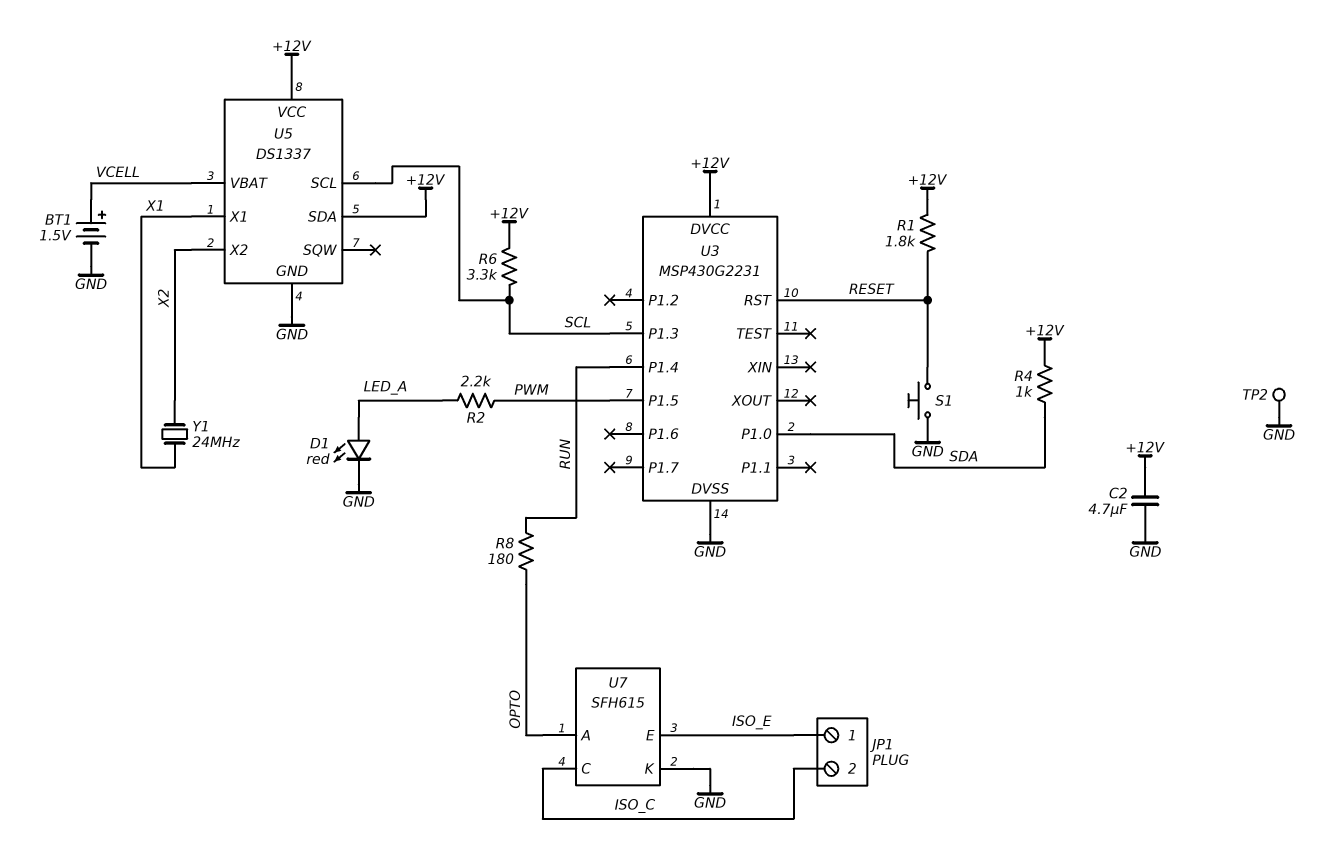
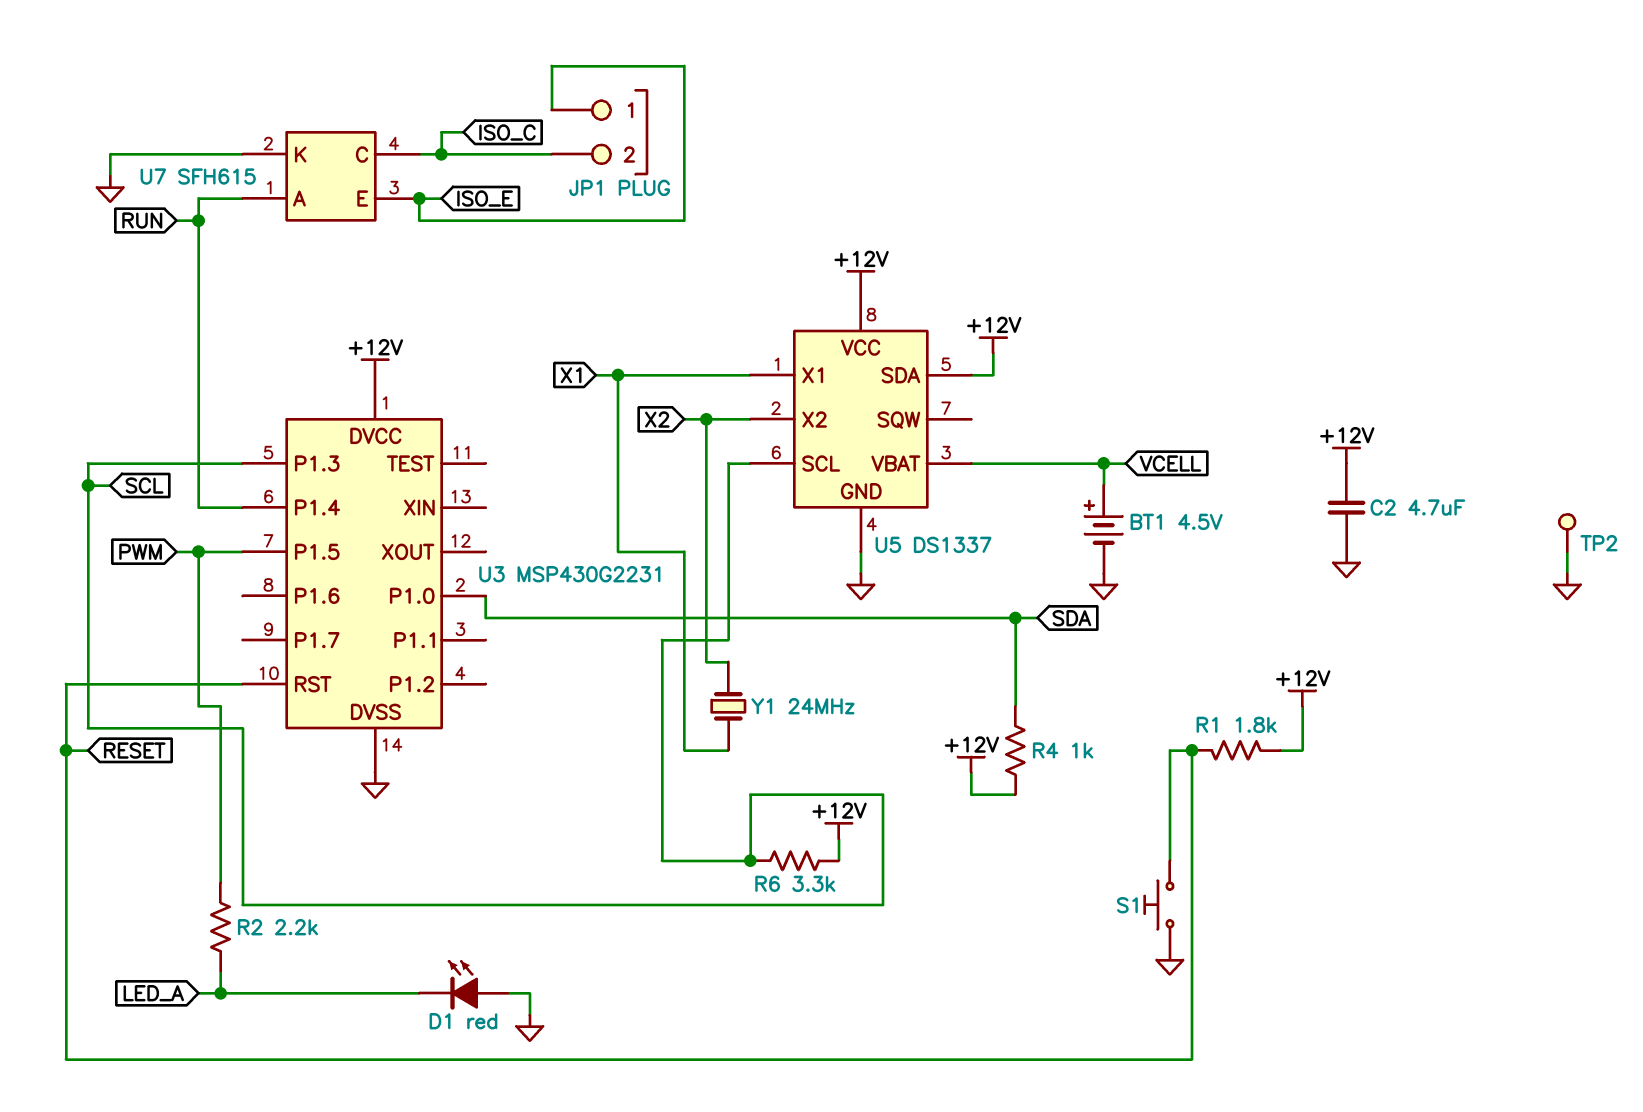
BT1: 1.5V (plus VCELL, minus GND) -> 4.5V (plus VCELL, minus GND)
D1: LED red (A LED_A, K GND) -> LED red (A GND, K LED_A)
R8: 180 (OPTO, RUN) -> none
U7 pin A: OPTO -> RUN

